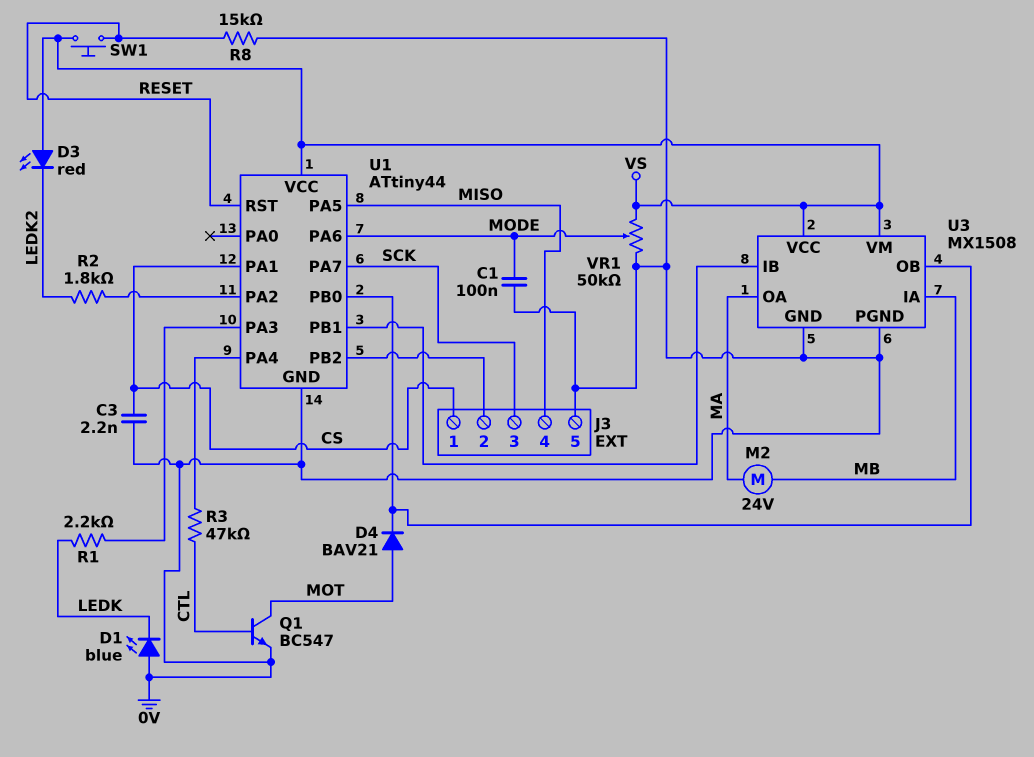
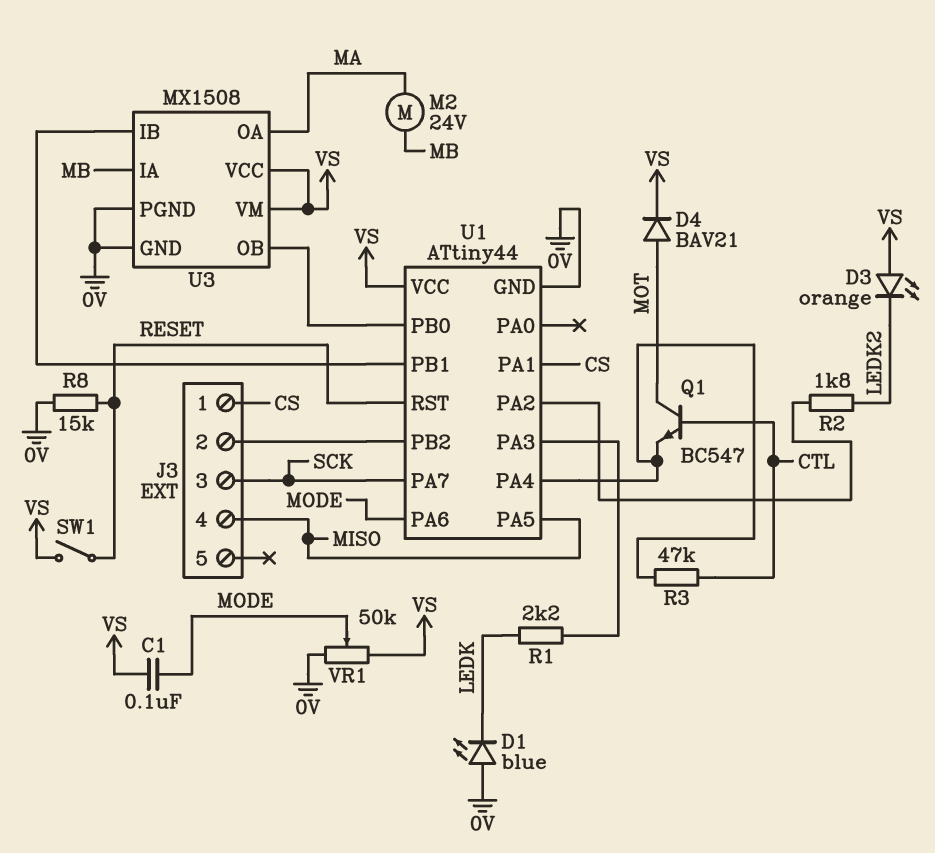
C1: 100nF (0V, MODE) -> 100nF (MODE, VS)
C3: 2.2nF (0V, CS) -> none
D3: LED red (A VS, K LEDK2) -> LED orange (A VS, K LEDK2)
D4: diode BAV21 (A MOT, K U1/PB0) -> diode BAV21 (A MOT, K VS)
J3 pin 5: 0V -> none
Q1: NPN BC547 (B CTL, C MOT, E 0V) -> NPN BC547 (B CTL, C MOT, E U1/PA4)
SW1: button (RESET, VS) -> switch (RESET, VS)

